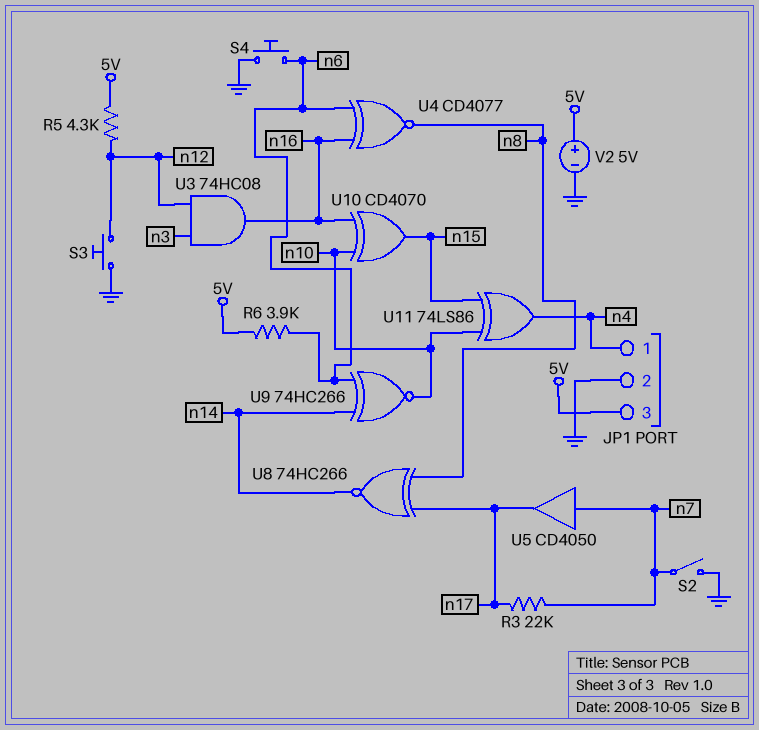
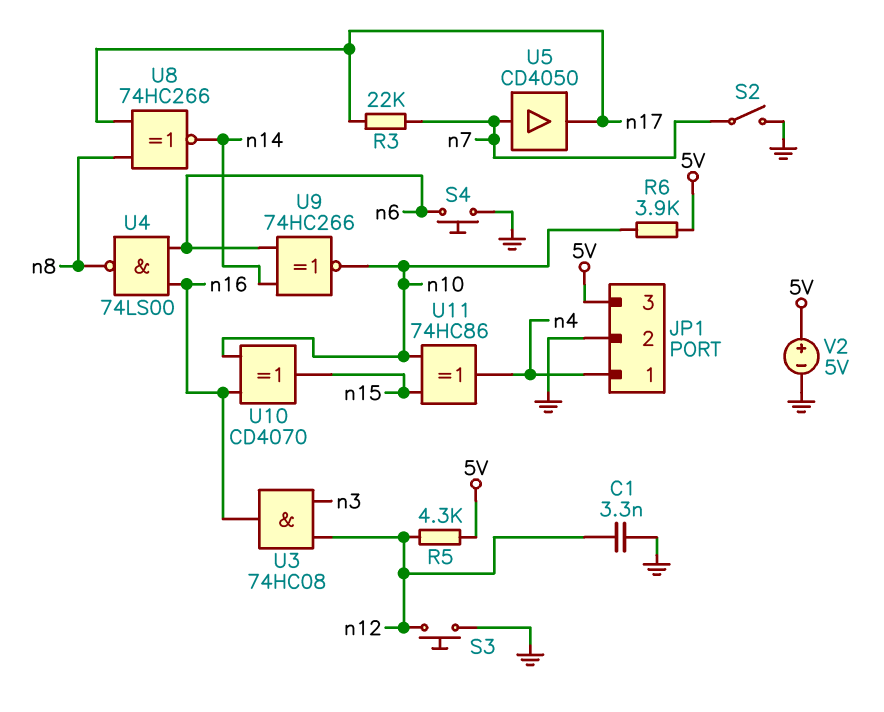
C1: none -> 3.3nF (GND, n12)
R6: 3.9k (5V, n6) -> 3.9k (5V, n10)
U4: XNOR CD4077 (in n6, in n16, out n8) -> NAND 74LS00 (in n6, in n16, out n8)
U11: XOR 74LS86 (in n10, in n15, out n4) -> XOR 74HC86 (in n10, in n15, out n4)

